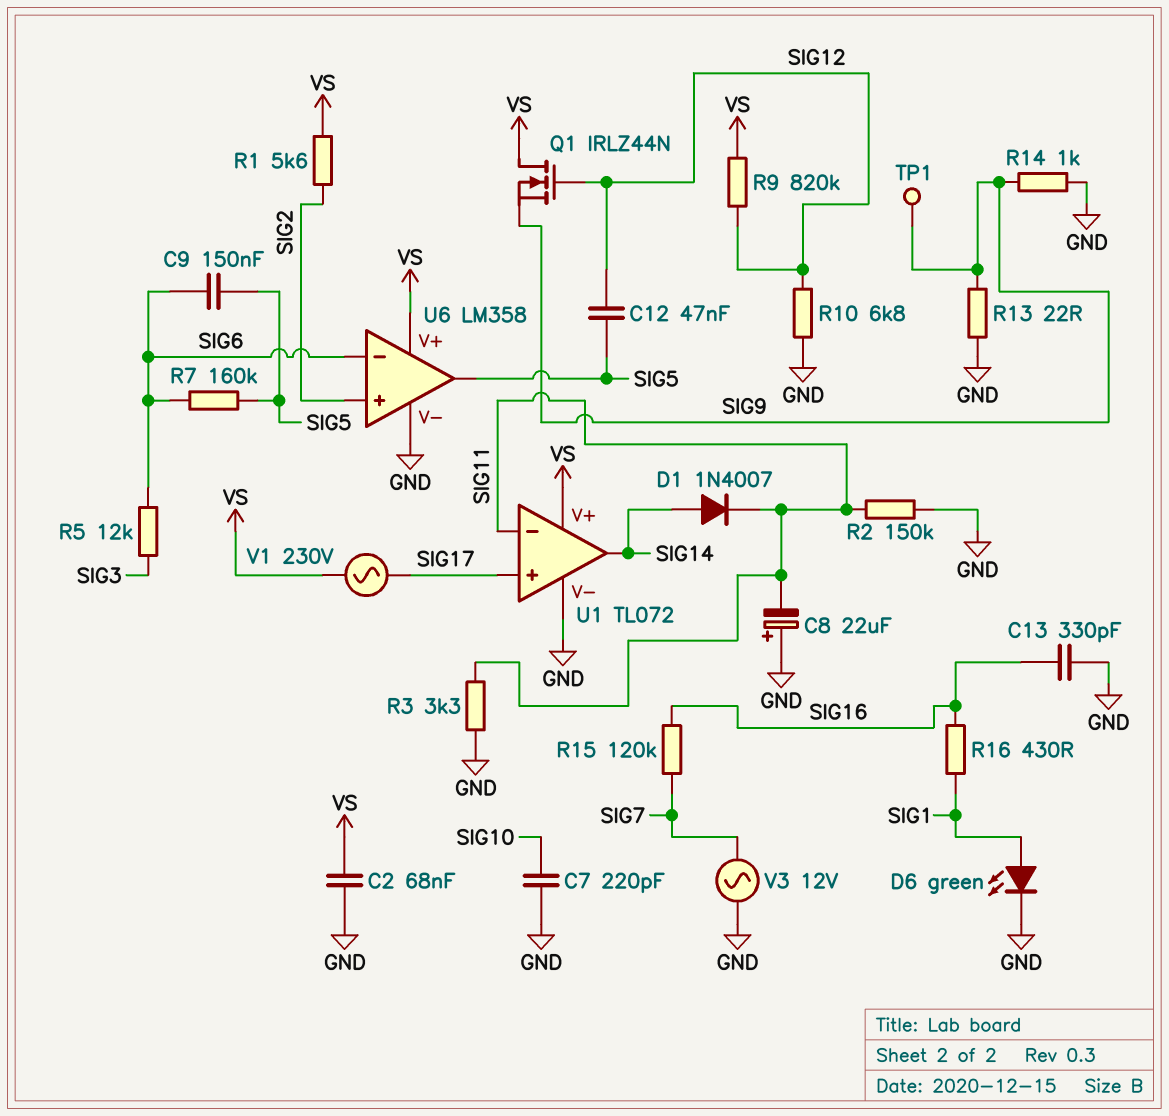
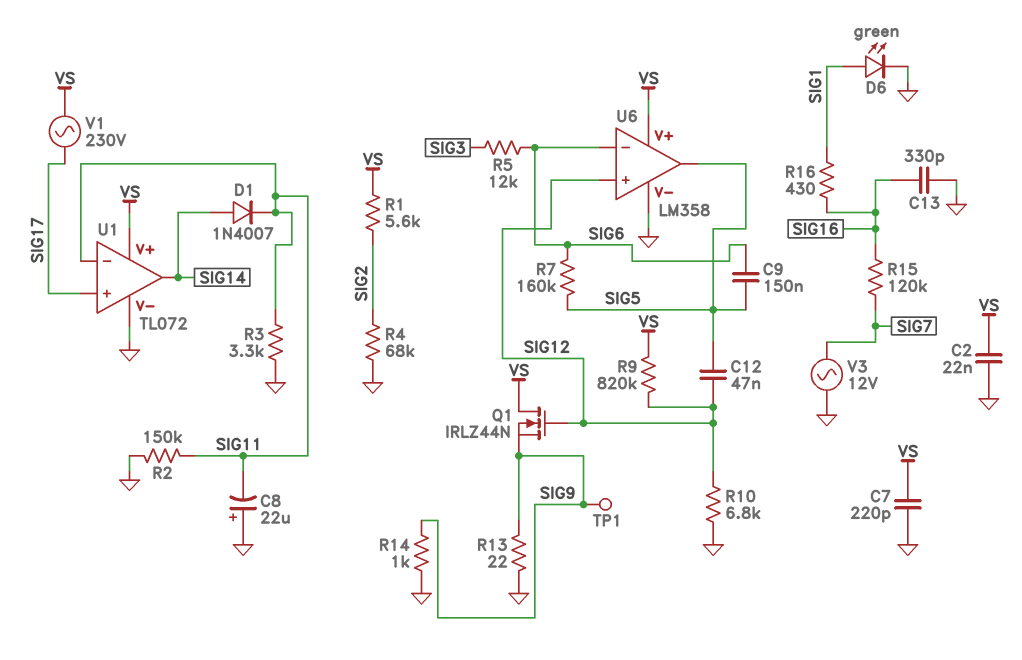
C2: 68nF (GND, VS) -> 22nF (GND, VS)
C7: 220pF (GND, SIG10) -> 220pF (GND, VS)
R4: none -> 68k (GND, SIG2)
U6 pin in+: SIG2 -> SIG12

